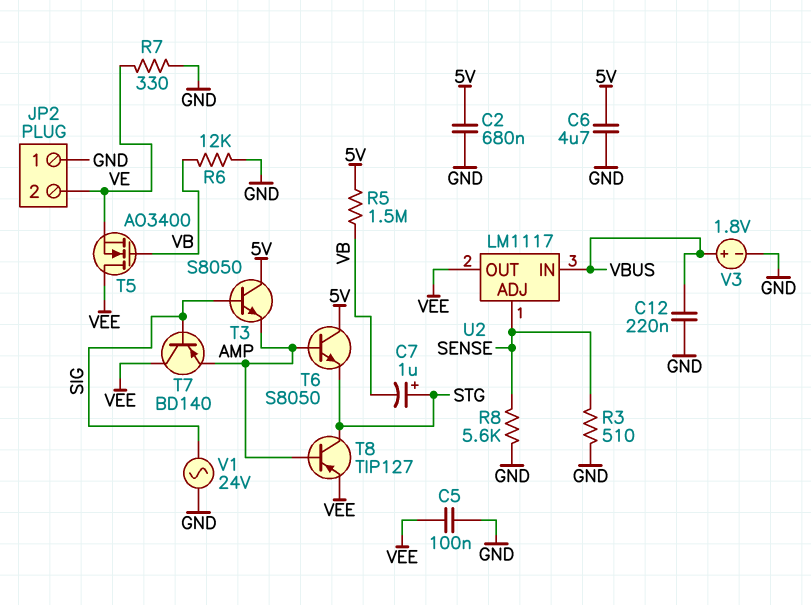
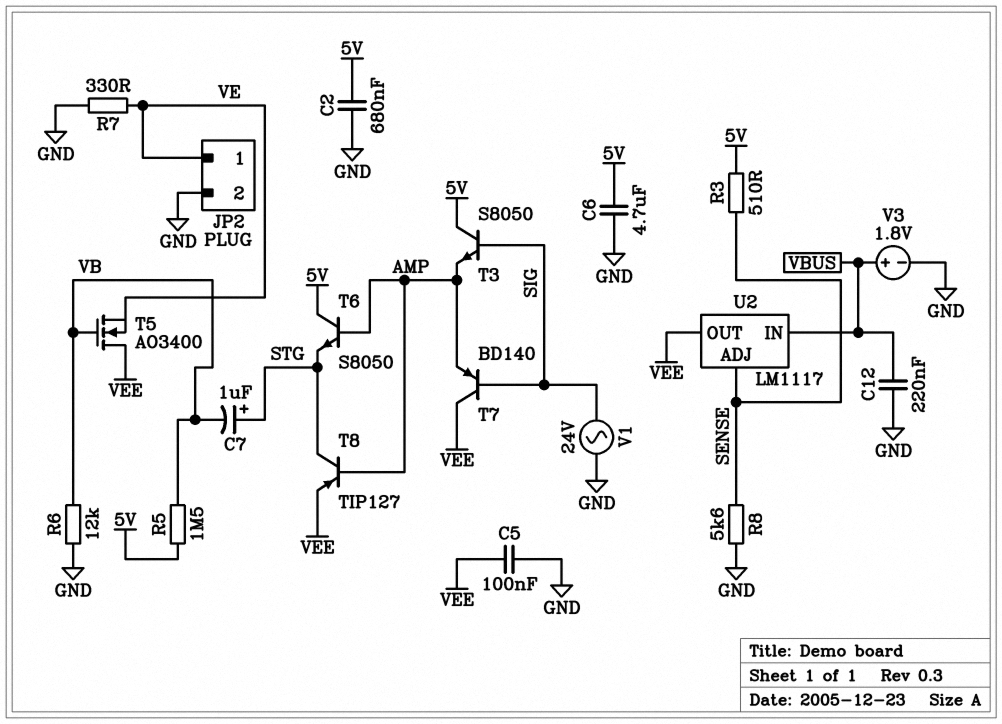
JP2 pin 1: GND -> VE
JP2 pin 2: VE -> GND
R3: 510 (GND, SENSE) -> 510 (5V, SENSE)

